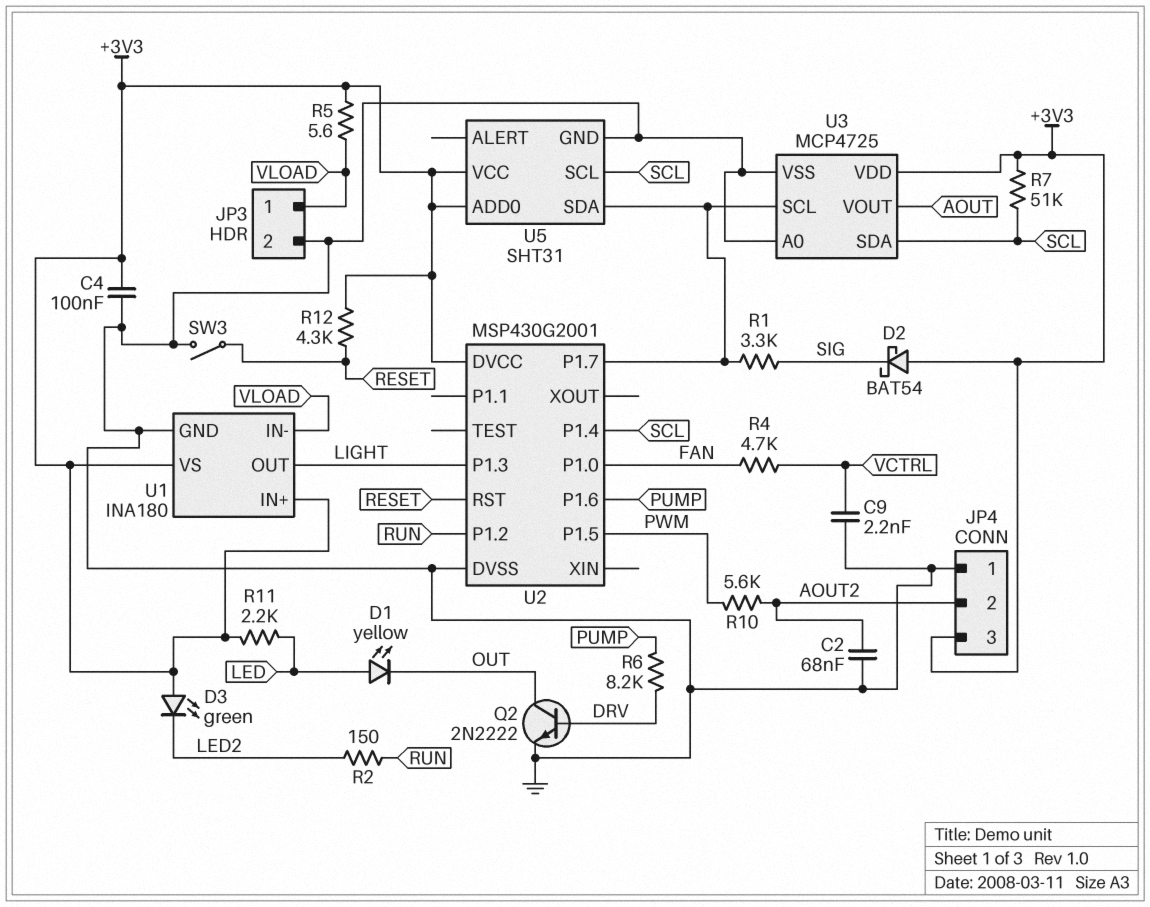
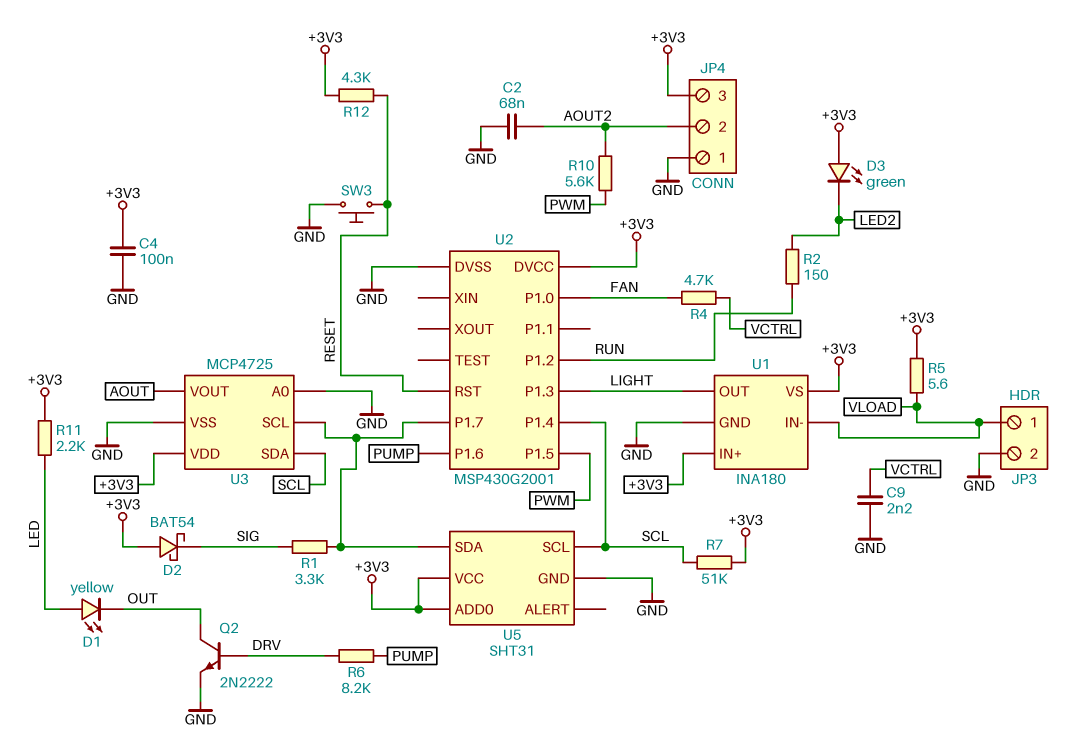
SW3: switch (GND, RESET) -> button (GND, RESET)

